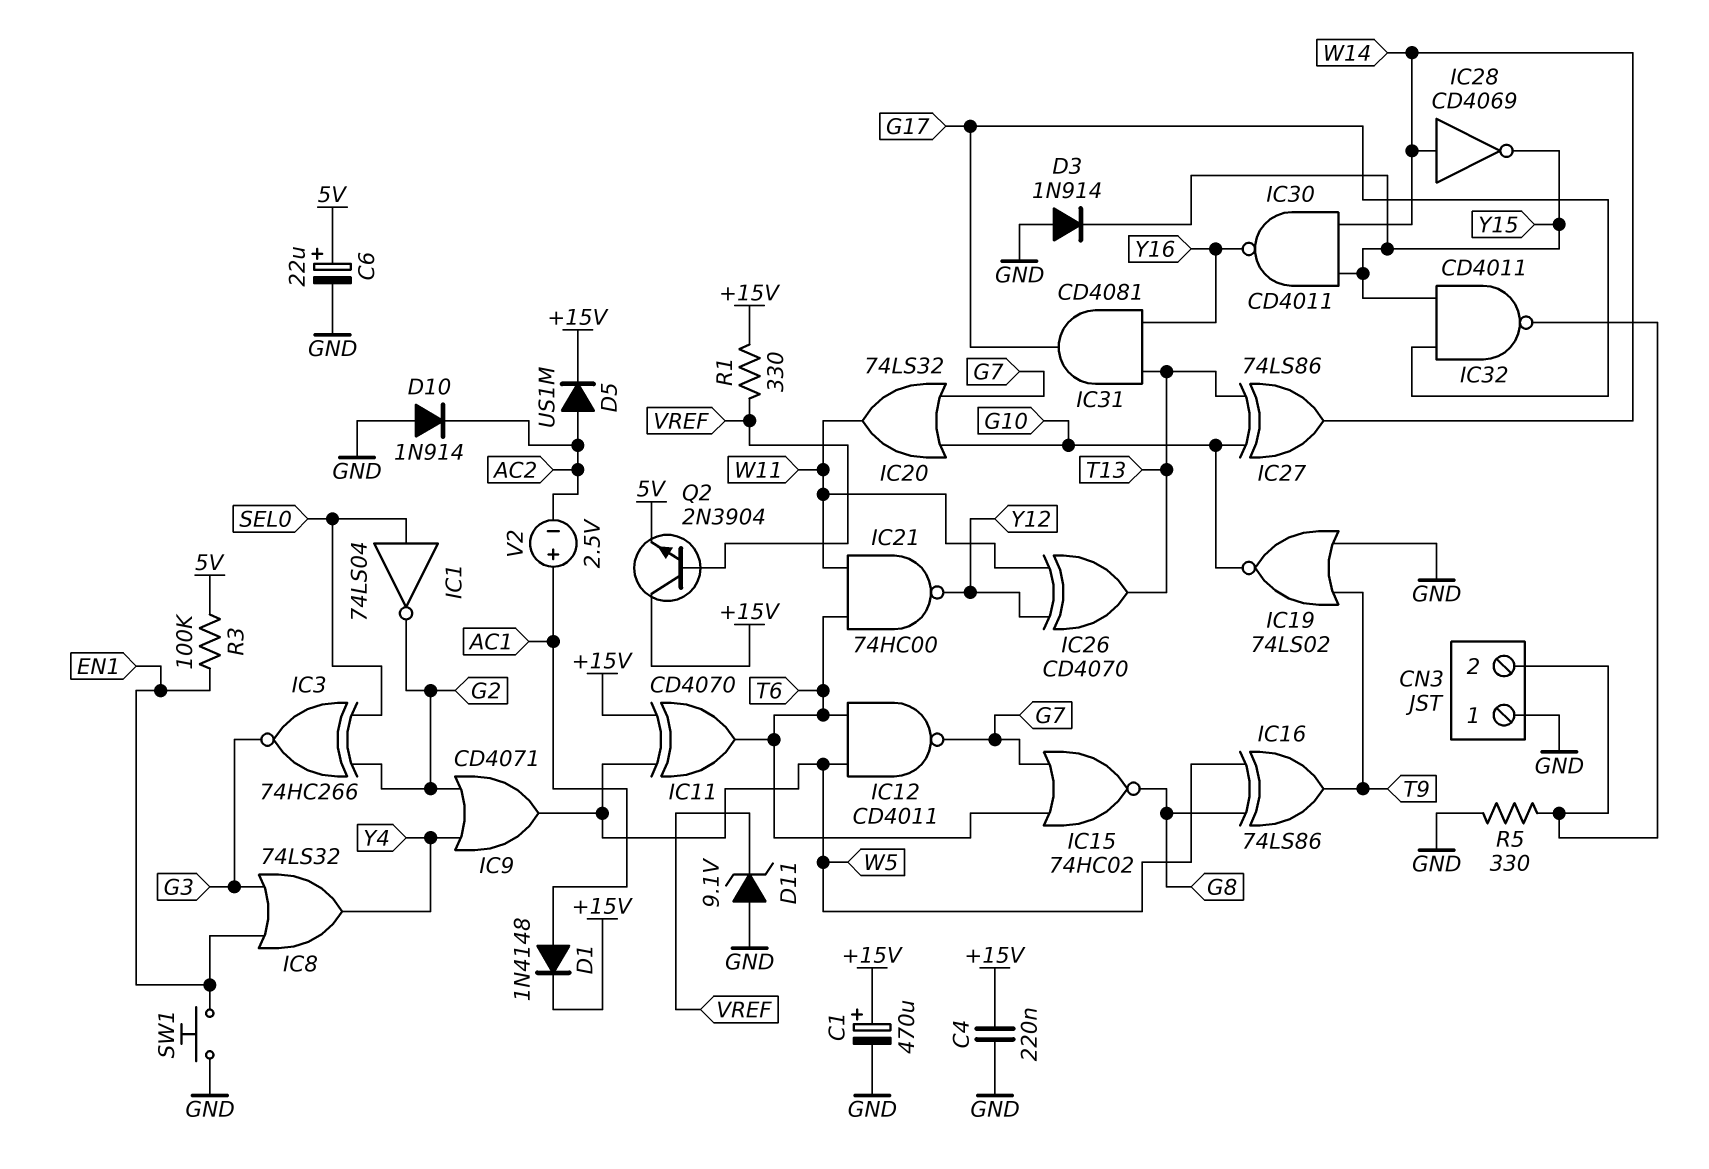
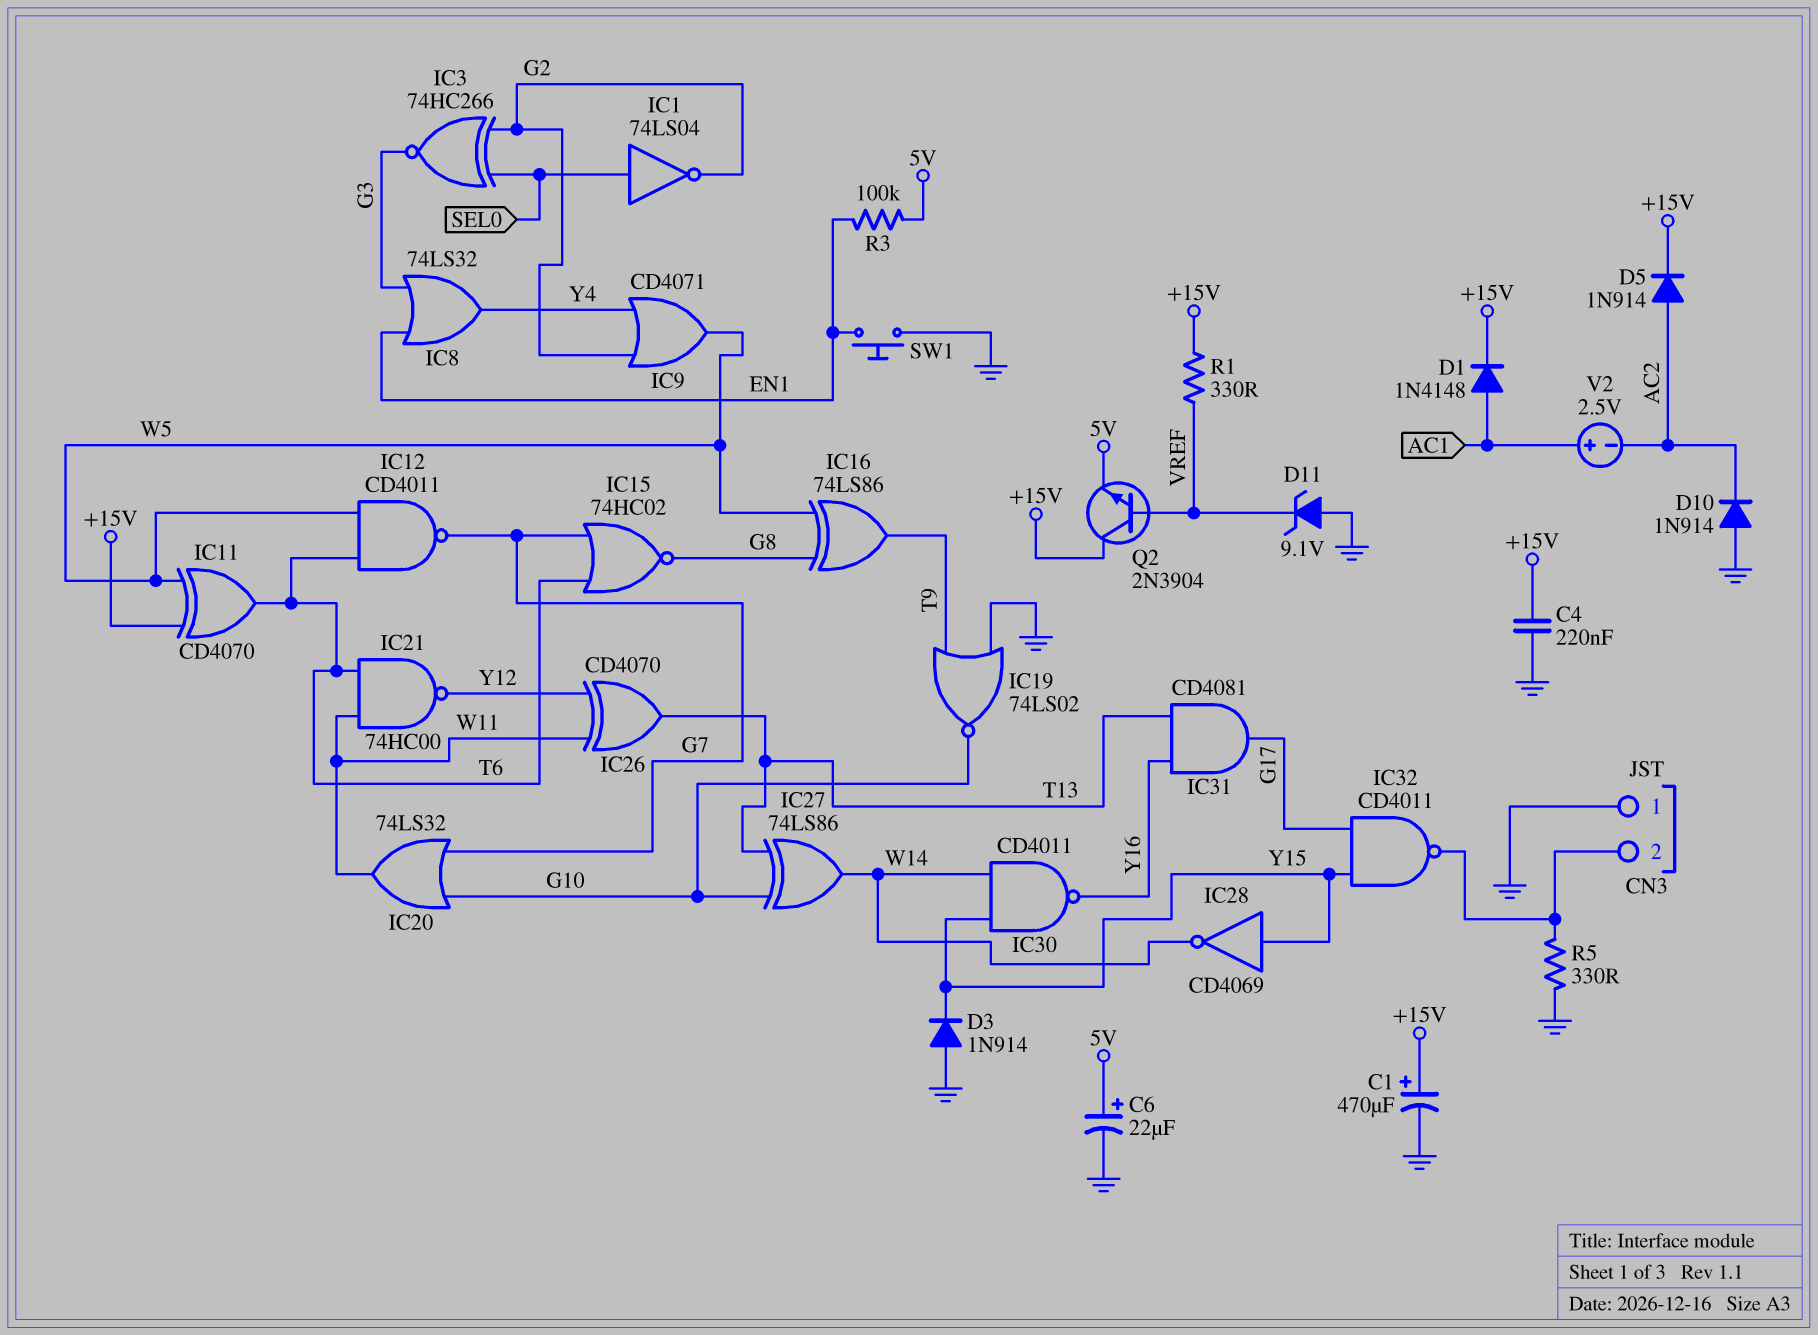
D5: diode US1M (A AC2, K +15V) -> diode 1N914 (A AC2, K +15V)
IC28: NOT CD4069 (in W14, out Y15) -> NOT CD4069 (in Y15, out W14)

